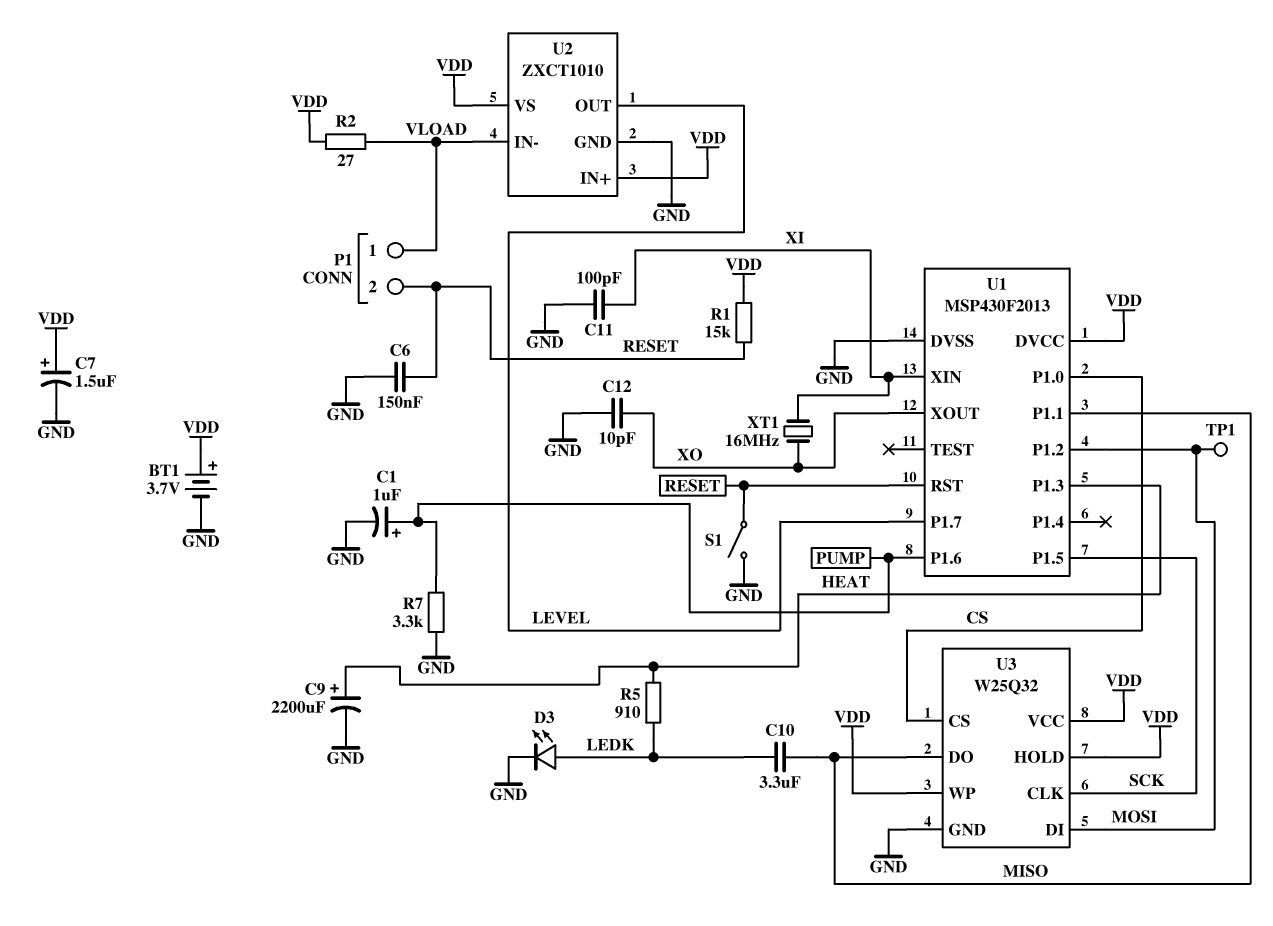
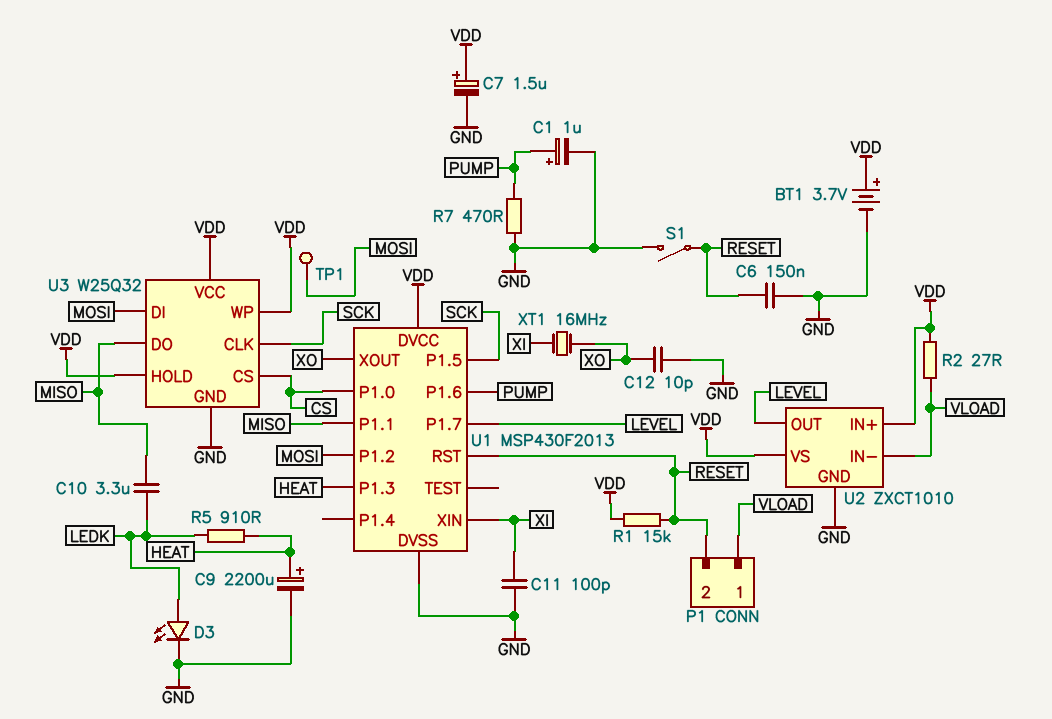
R7: 3.3k (GND, PUMP) -> 470 (GND, PUMP)

